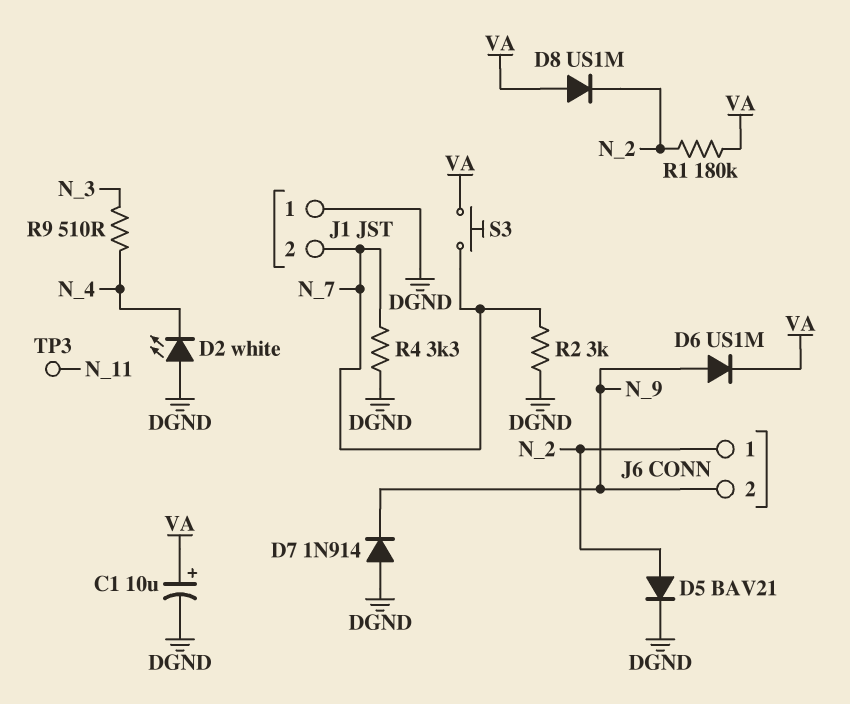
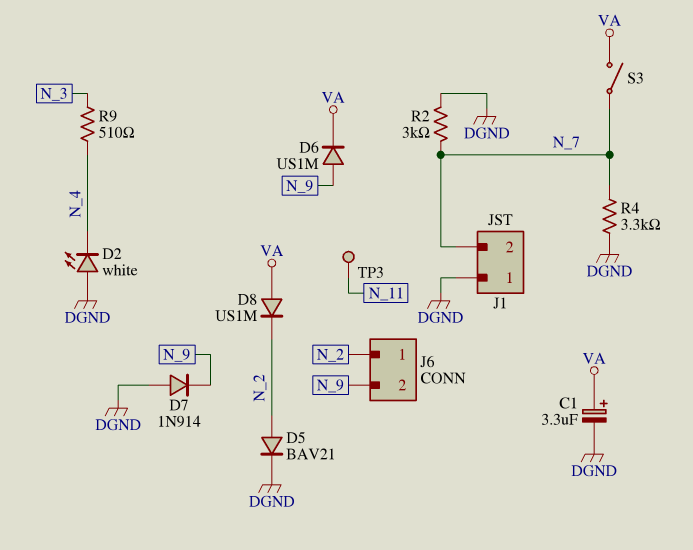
C1: 10uF (plus VA, minus DGND) -> 3.3uF (plus VA, minus DGND)
R1: 180k (N_2, VA) -> none
S3: button (N_7, VA) -> switch (N_7, VA)

